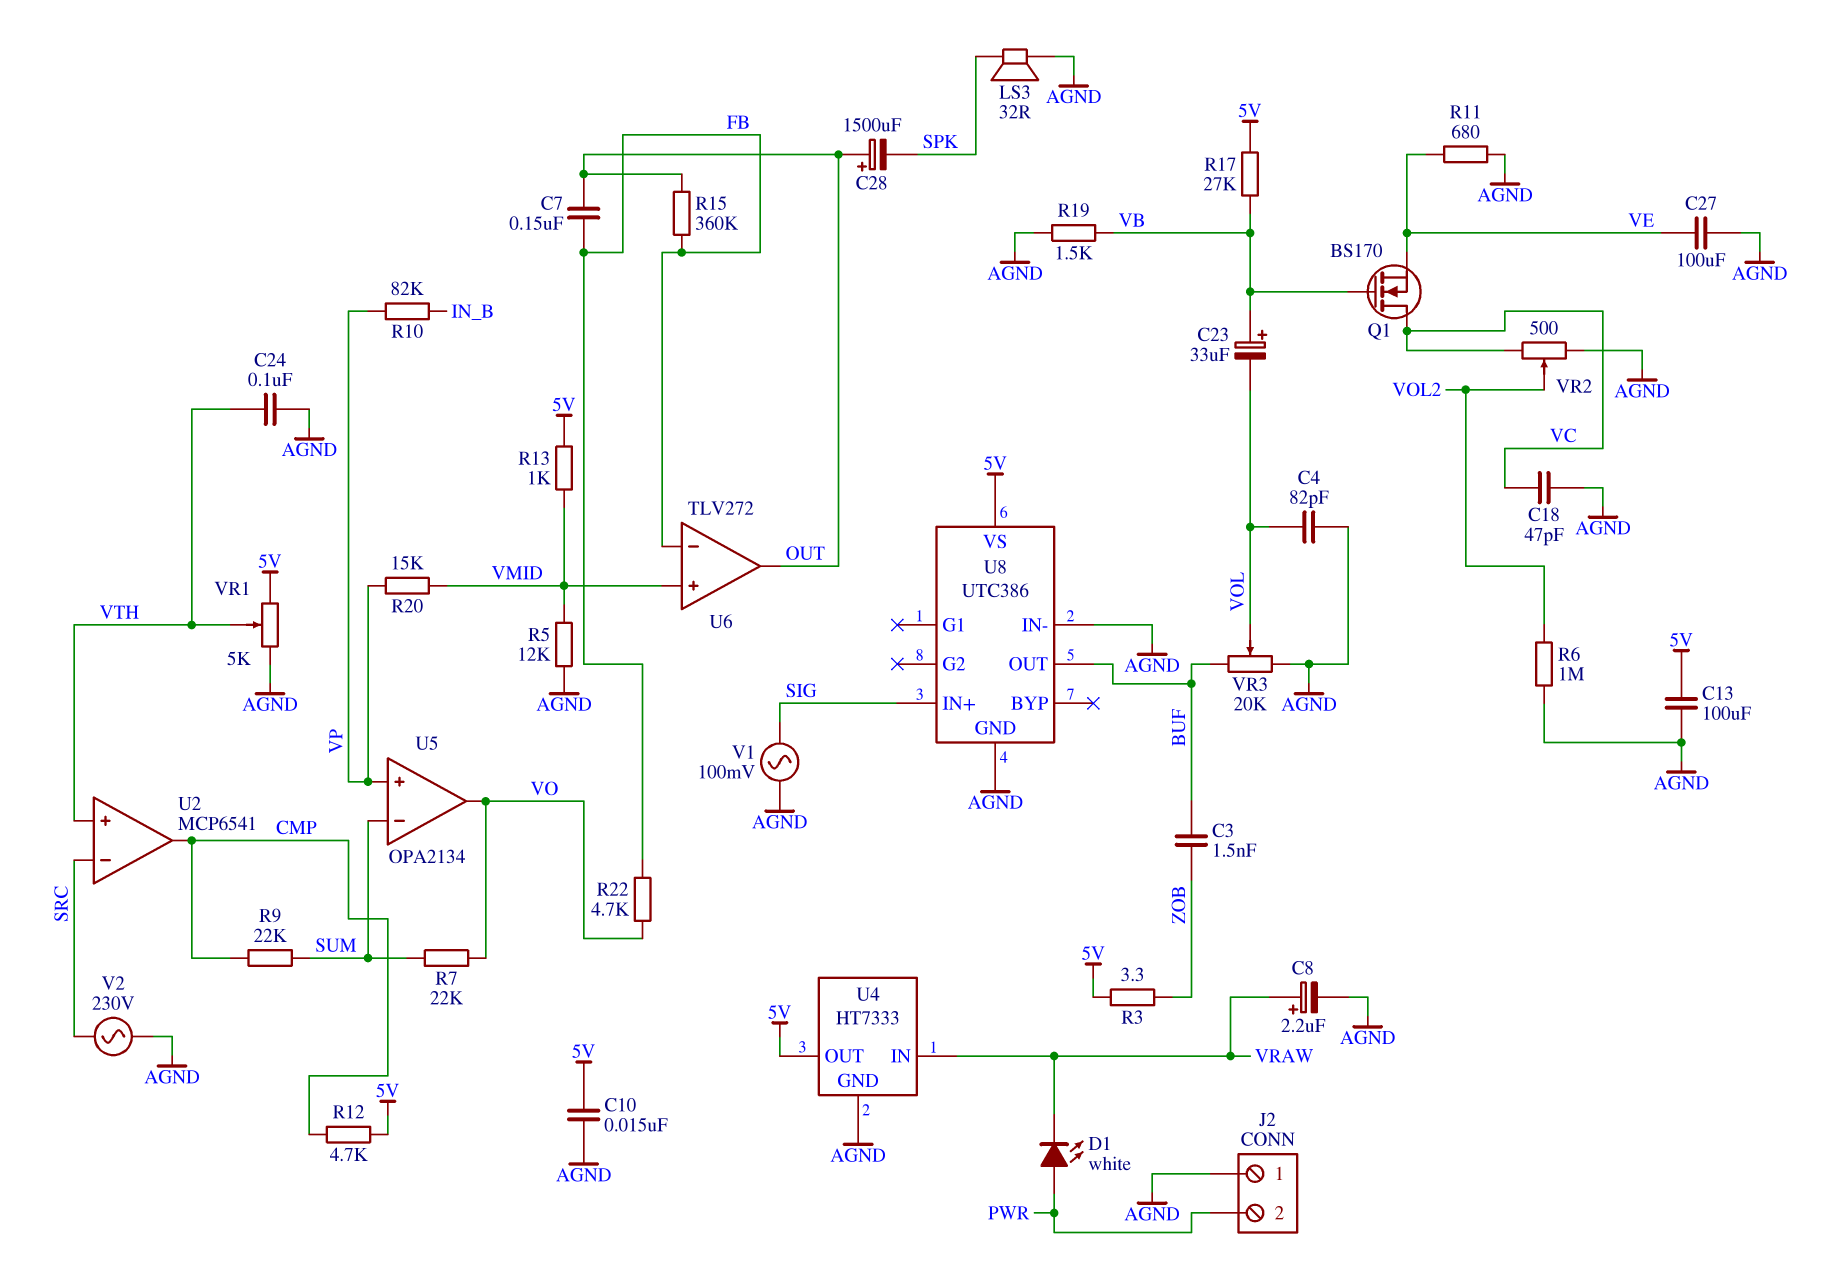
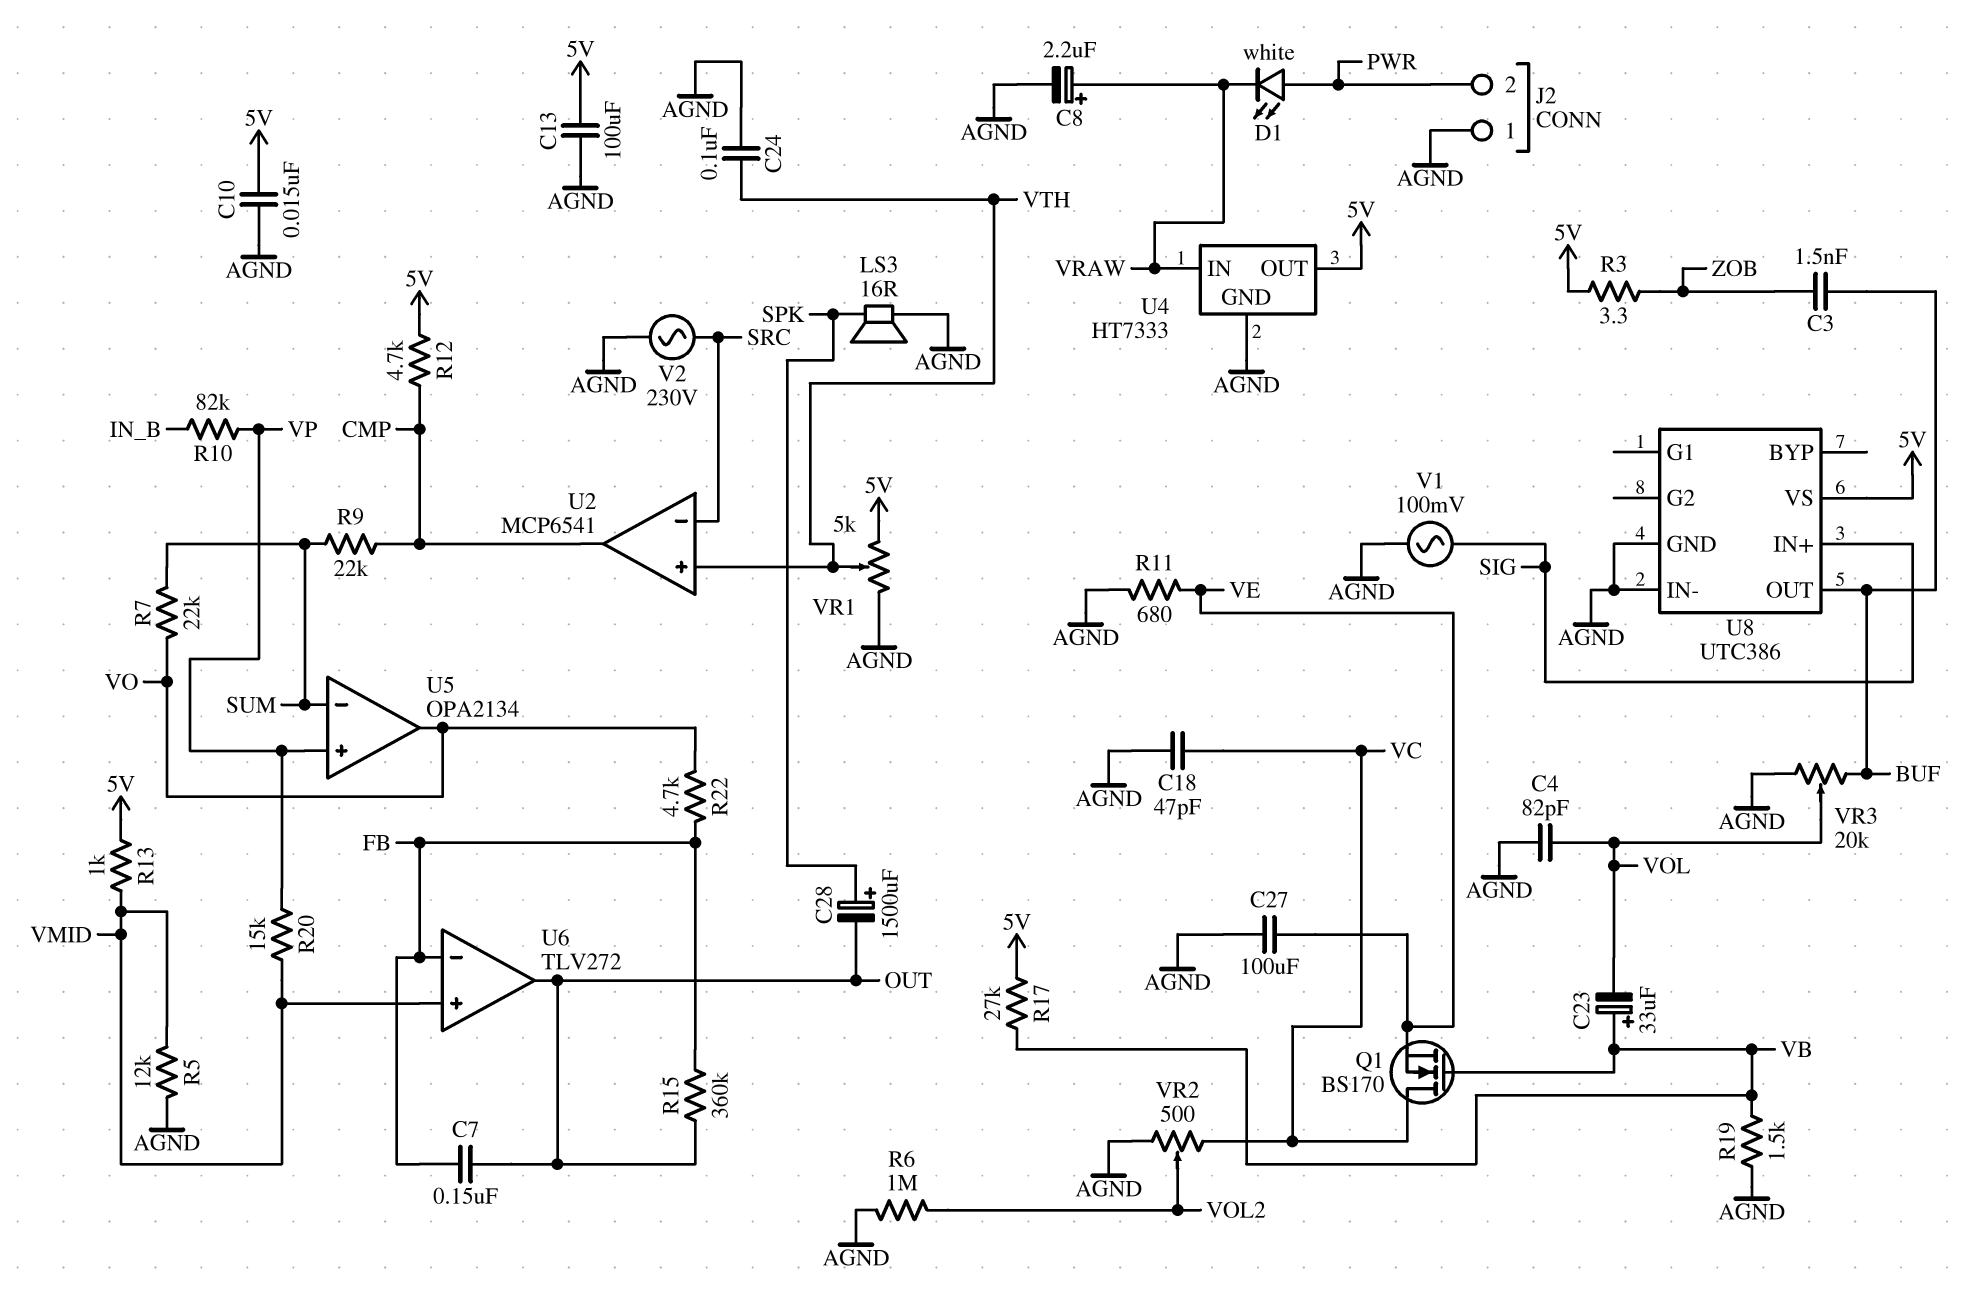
C28: 1500uF (plus OUT, minus SPK) -> 1500uF (plus SPK, minus OUT)
LS3: speaker 32R (AGND, SPK) -> speaker 16R (AGND, SPK)

